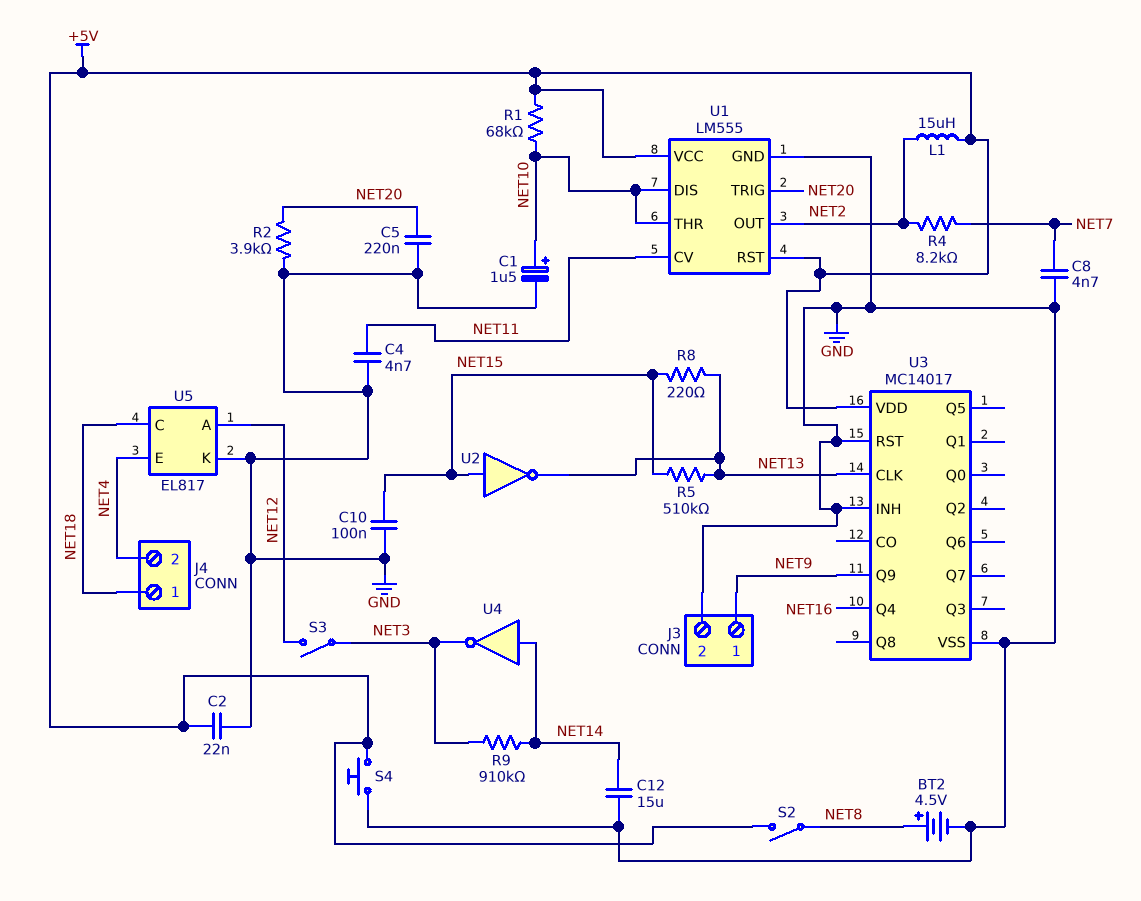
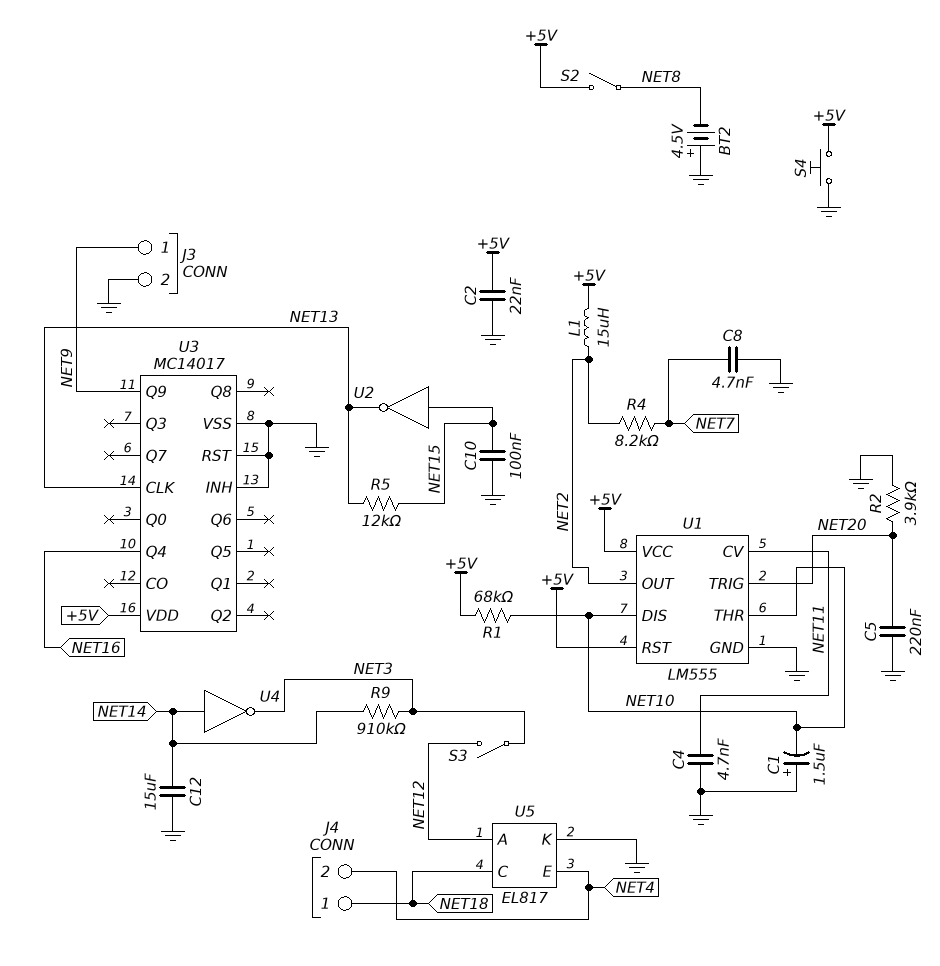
BT2: 4.5V (plus NET8, minus GND) -> 4.5V (plus GND, minus NET8)
C1: 1.5uF (plus NET10, minus GND) -> 1.5uF (plus GND, minus NET10)
R5: 510k (NET13, NET15) -> 12k (NET13, NET15)
R8: 220 (NET13, NET15) -> none

